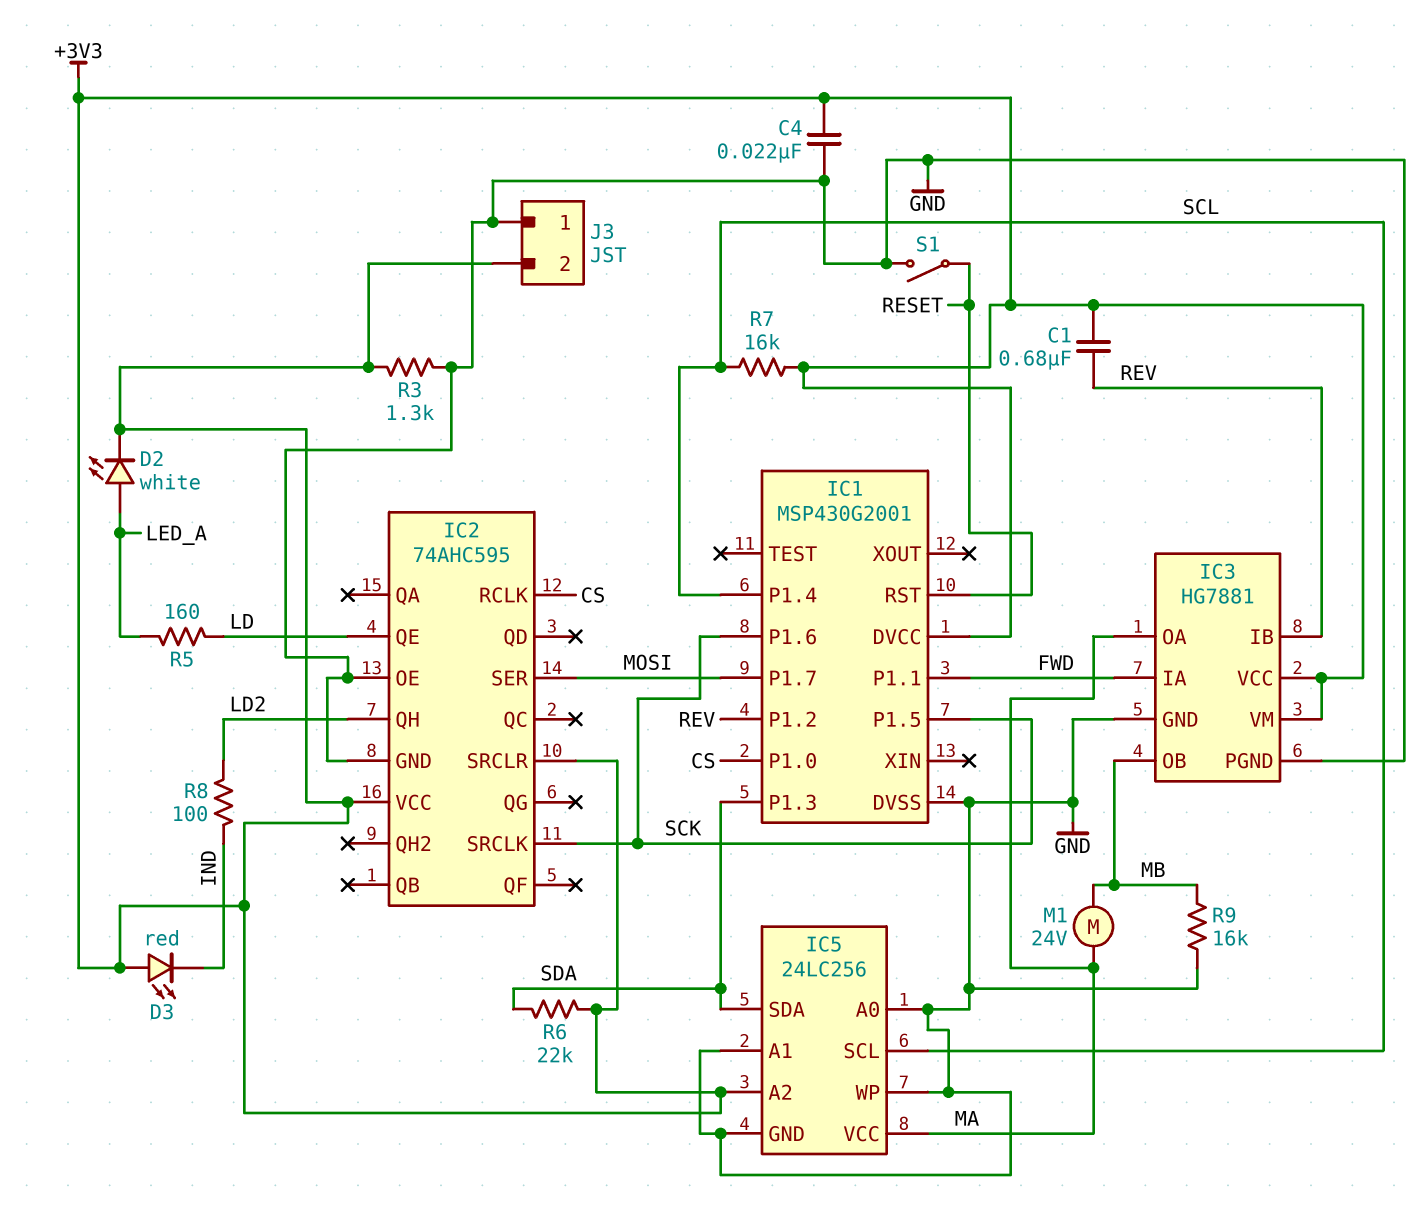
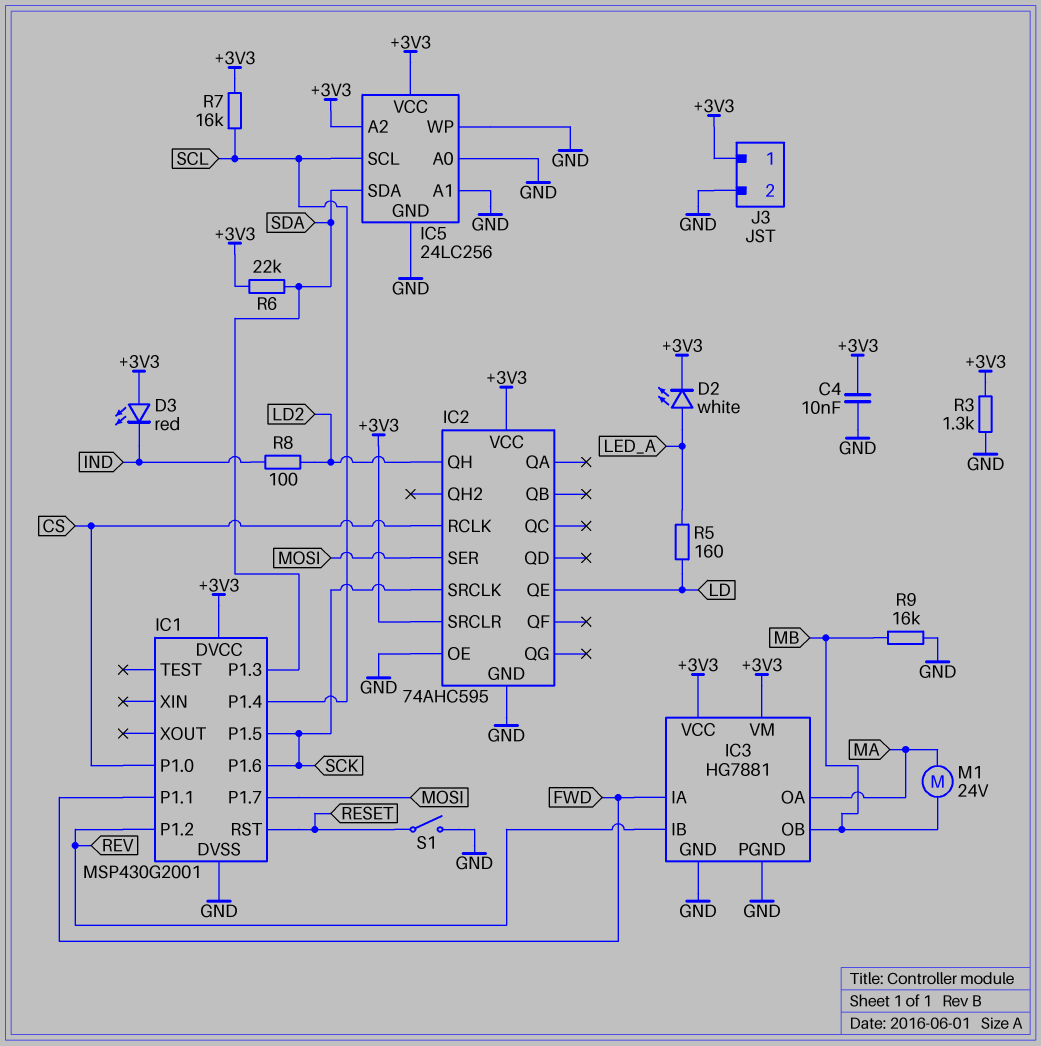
C1: 680nF (+3V3, REV) -> none
C4: 22nF (+3V3, GND) -> 10nF (+3V3, GND)
IC5 pin VCC: MA -> +3V3
J3 pin 1: GND -> +3V3
J3 pin 2: +3V3 -> GND

